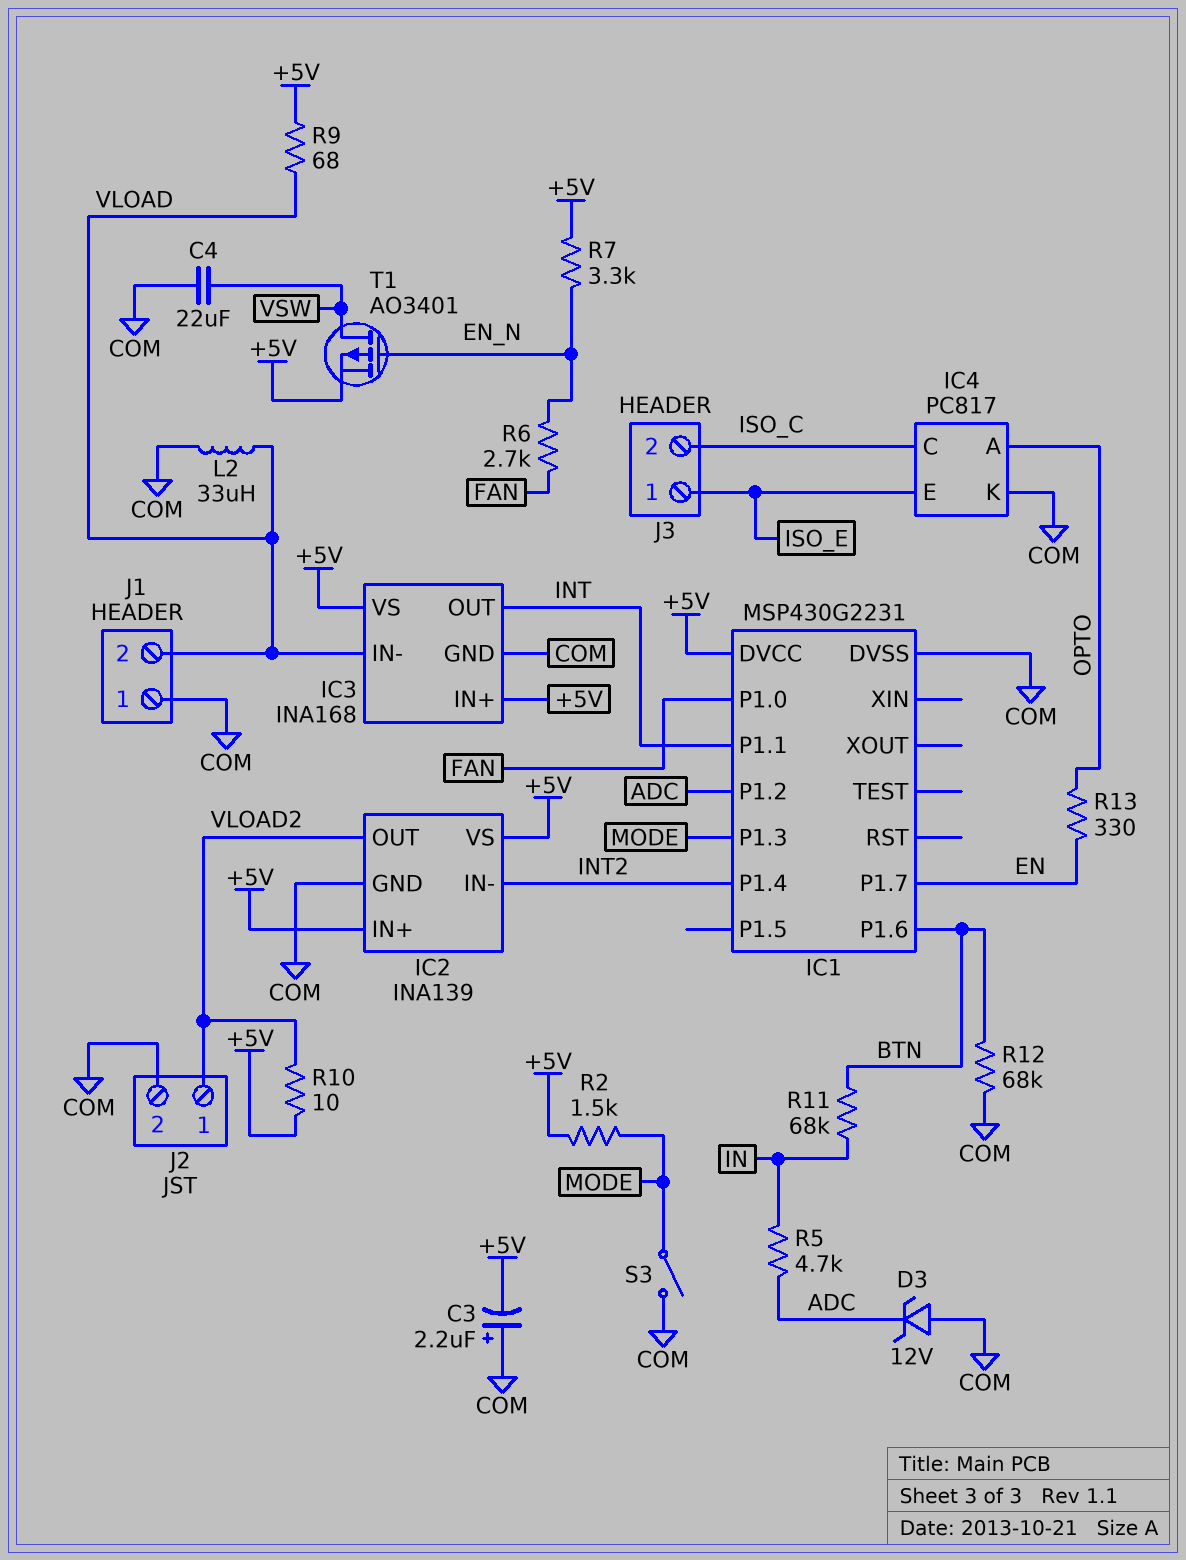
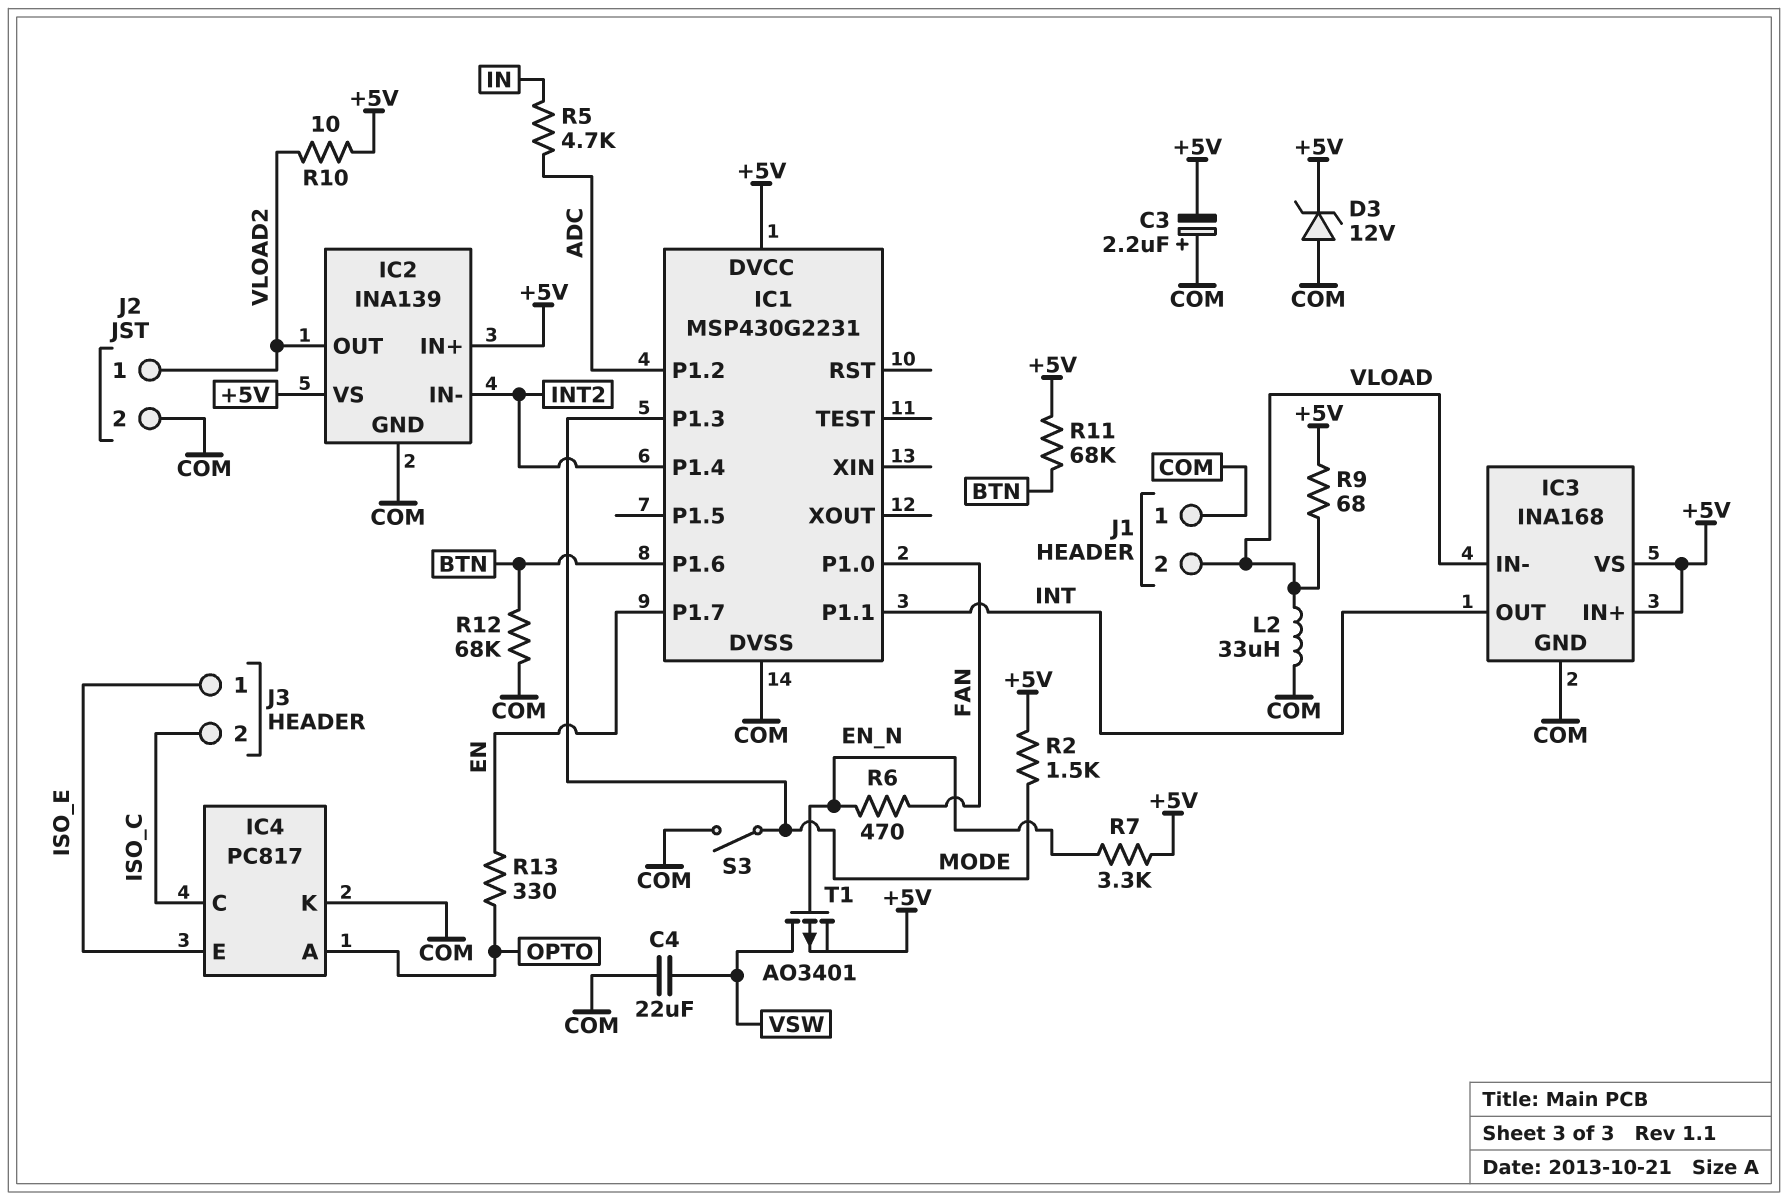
D3: zener 12V (A COM, K ADC) -> zener 12V (A COM, K +5V)
R6: 2.7k (EN_N, FAN) -> 470 (EN_N, FAN)
R11: 68k (BTN, IN) -> 68k (+5V, BTN)

